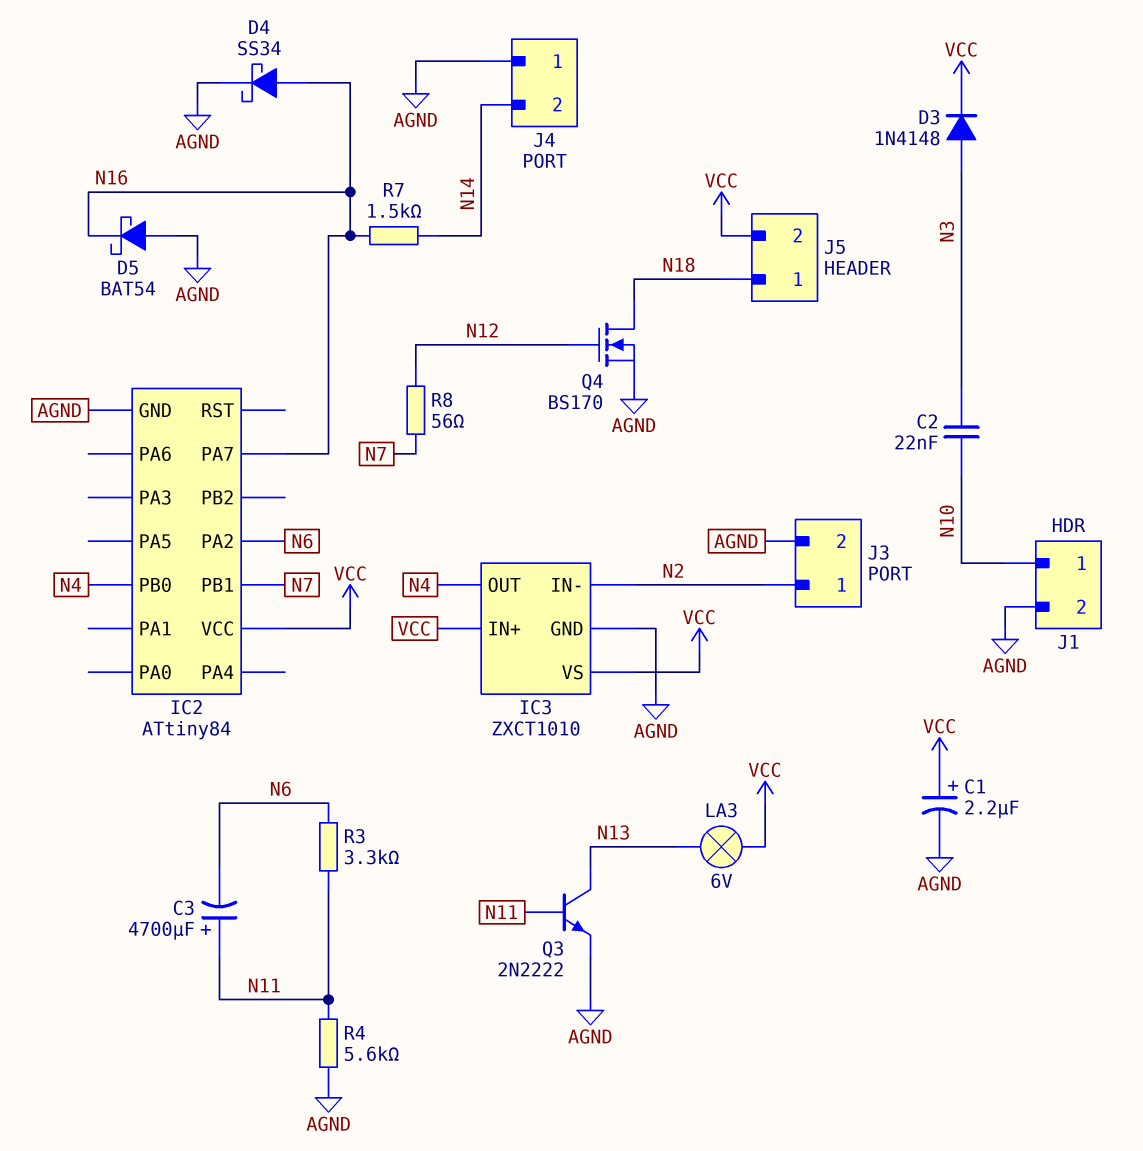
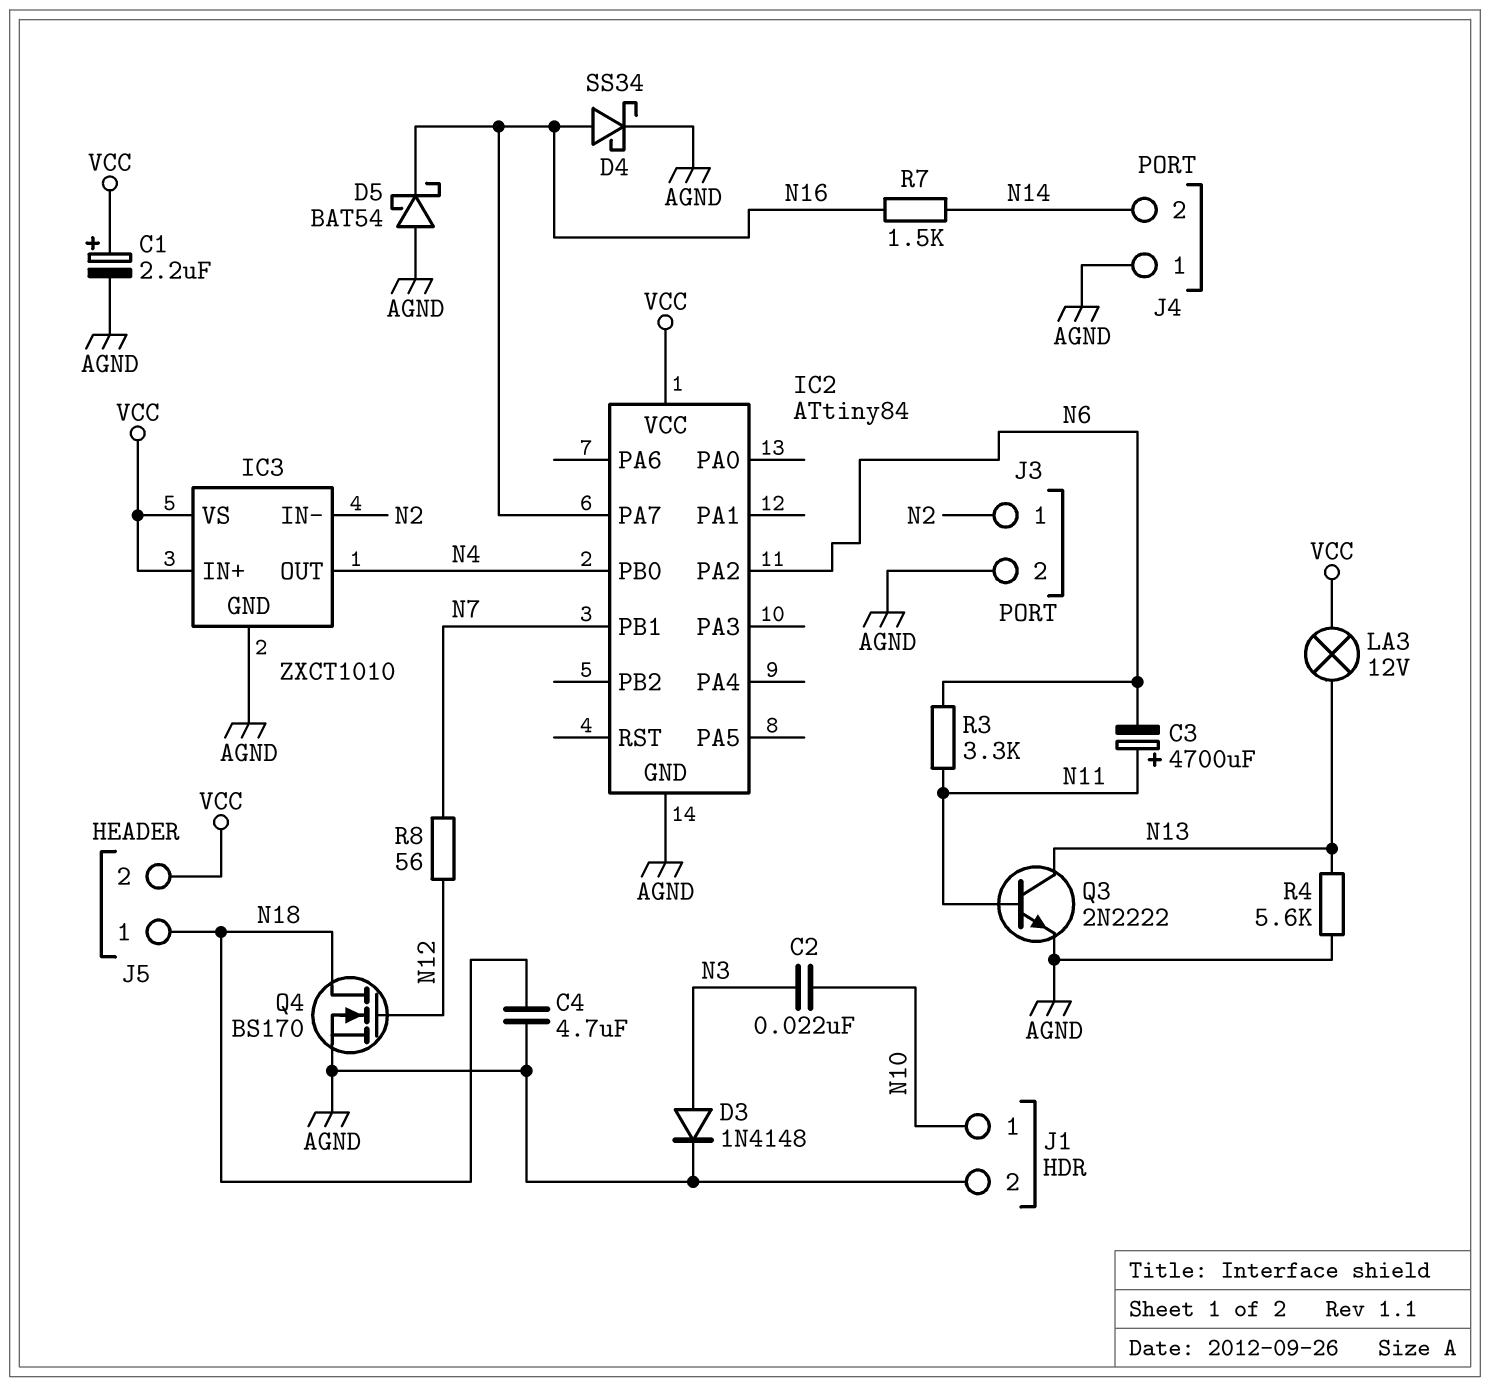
C4: none -> 4.7uF (AGND, N18)
D3: diode 1N4148 (A N3, K VCC) -> diode 1N4148 (A N3, K AGND)
LA3: lamp 6V (N13, VCC) -> lamp 12V (N13, VCC)
R4: 5.6k (AGND, N11) -> 5.6k (AGND, N13)

